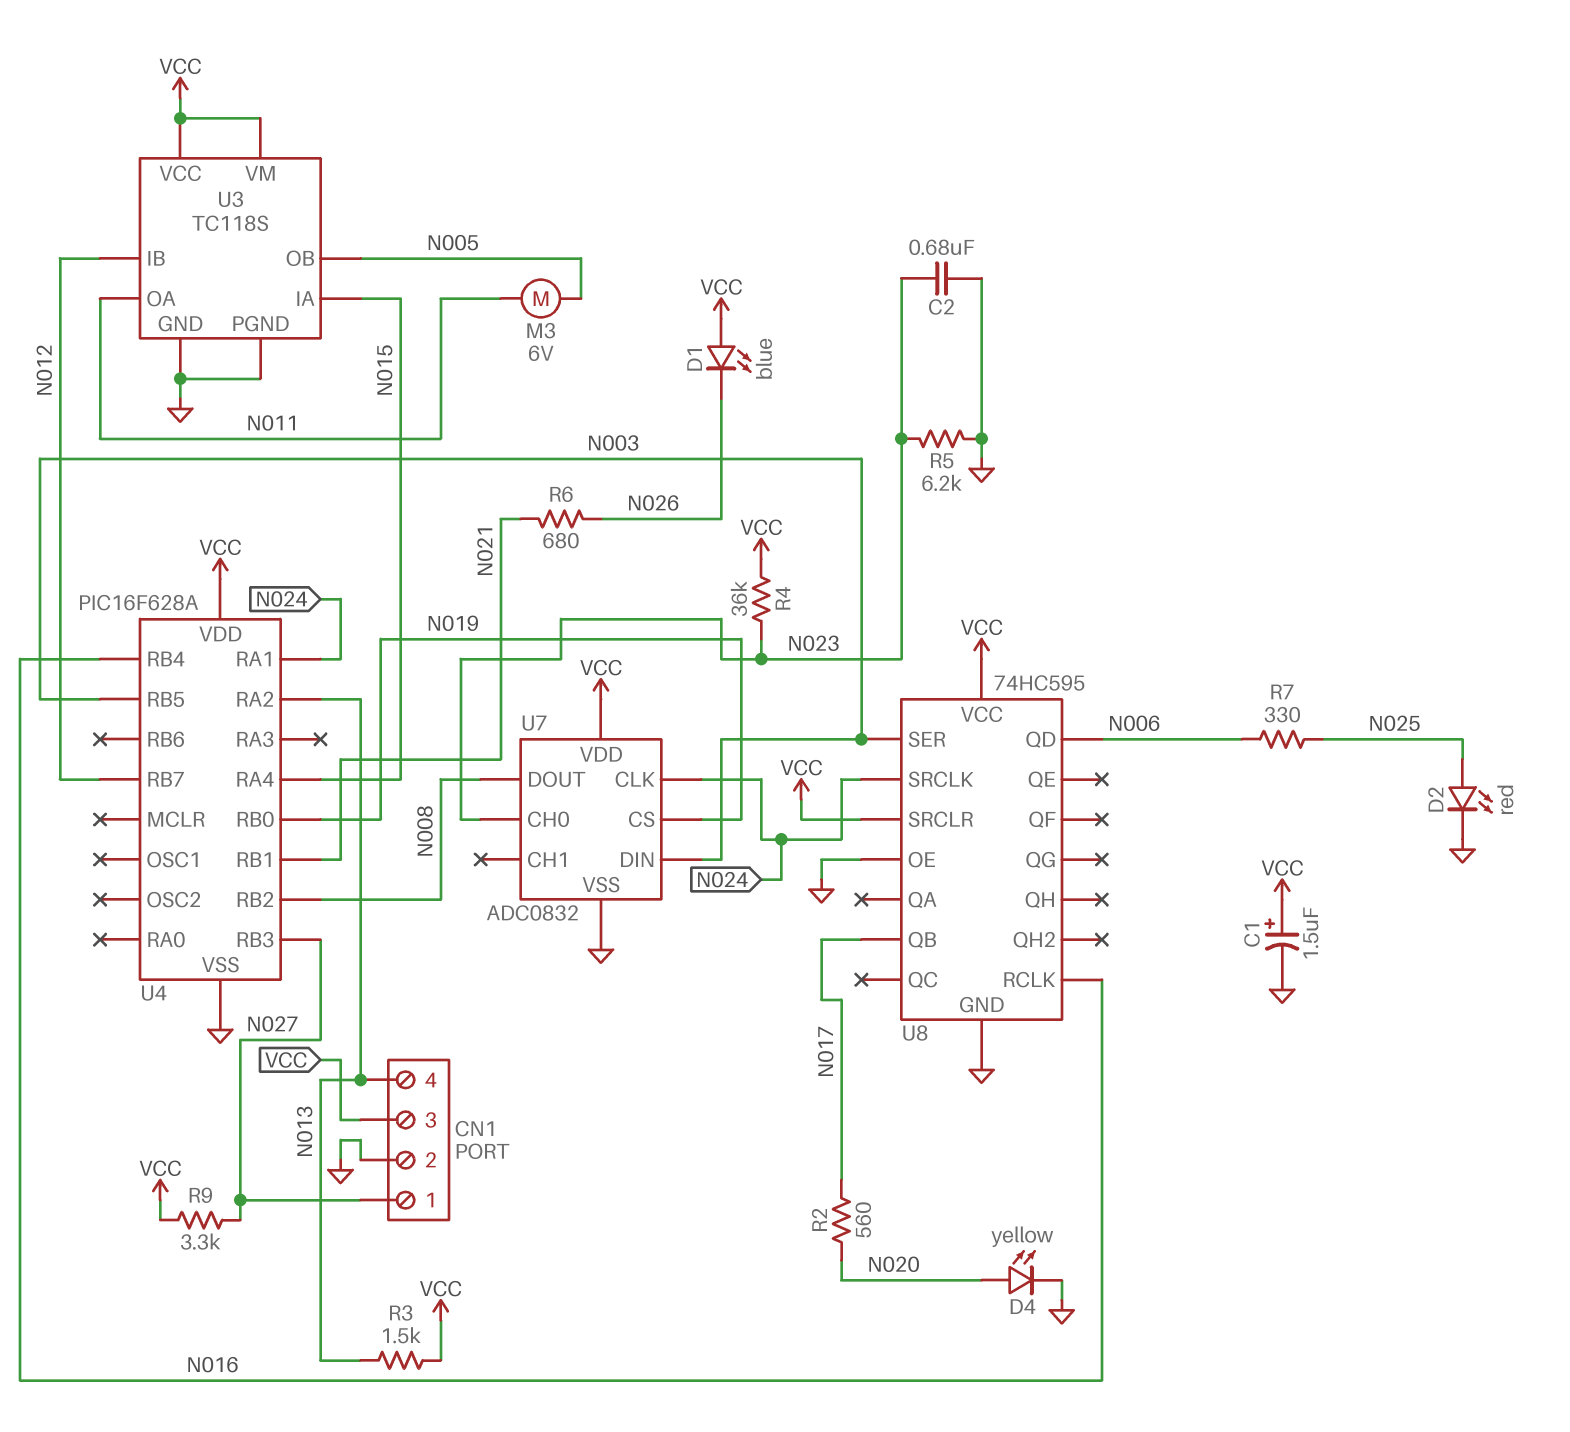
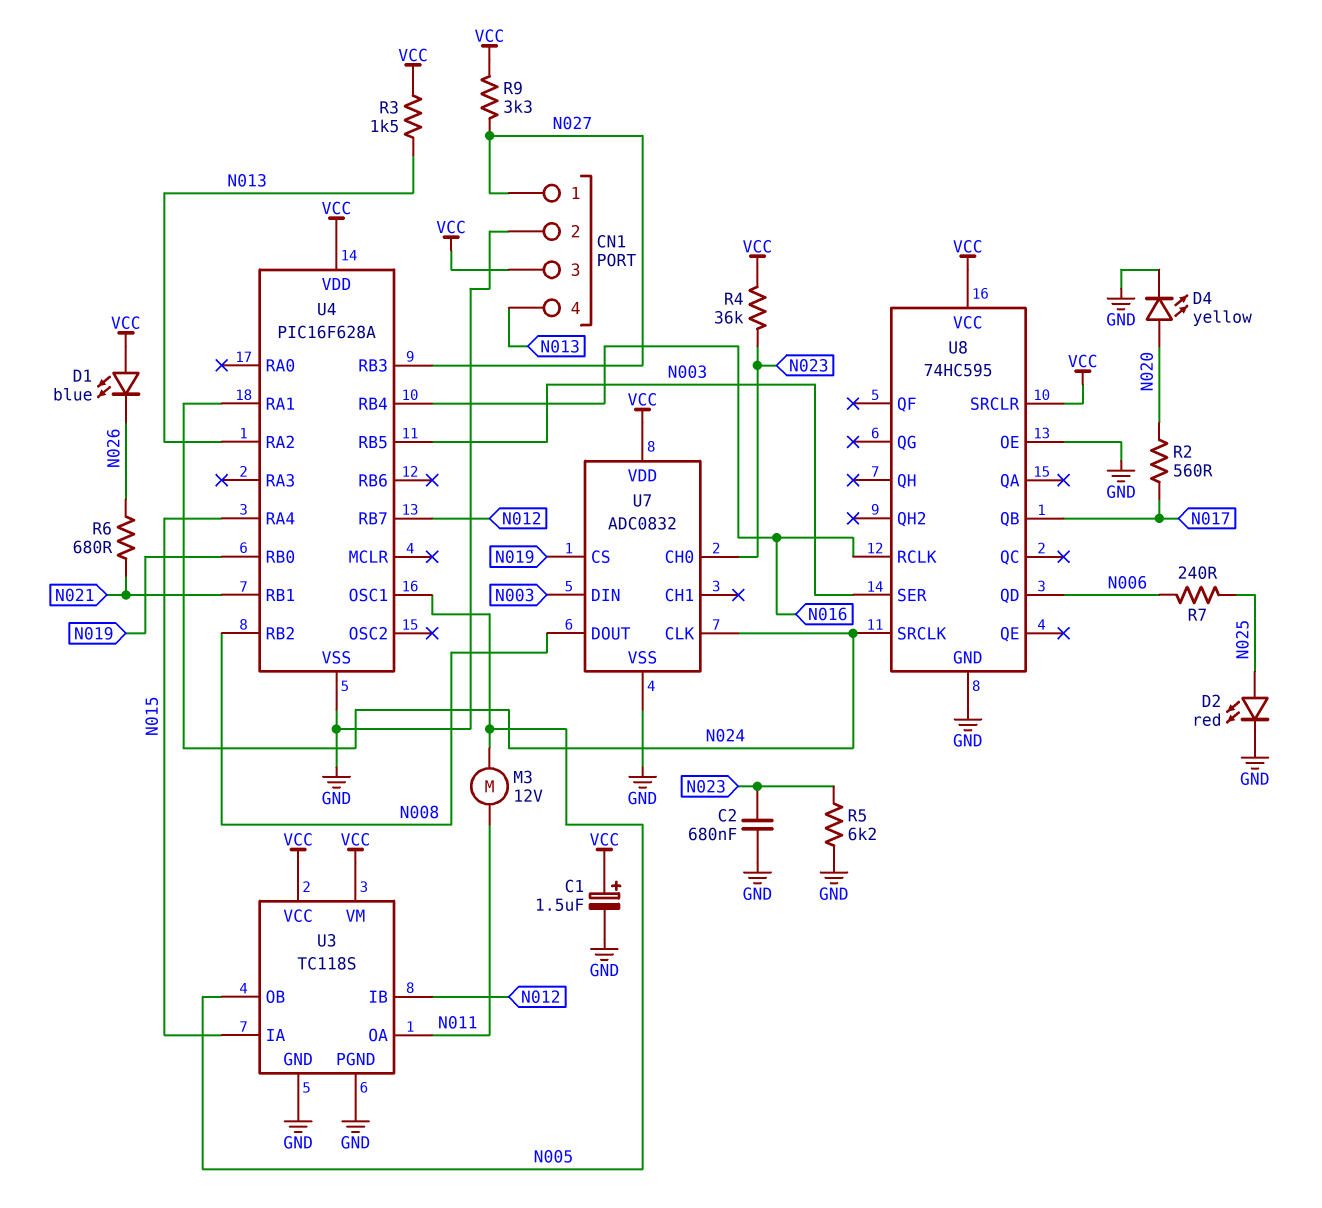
M3: motor 6V (N005, N011) -> motor 12V (N005, N011)
R7: 330 (N006, N025) -> 240 (N006, N025)
U4 pin OSC1: none -> N005

